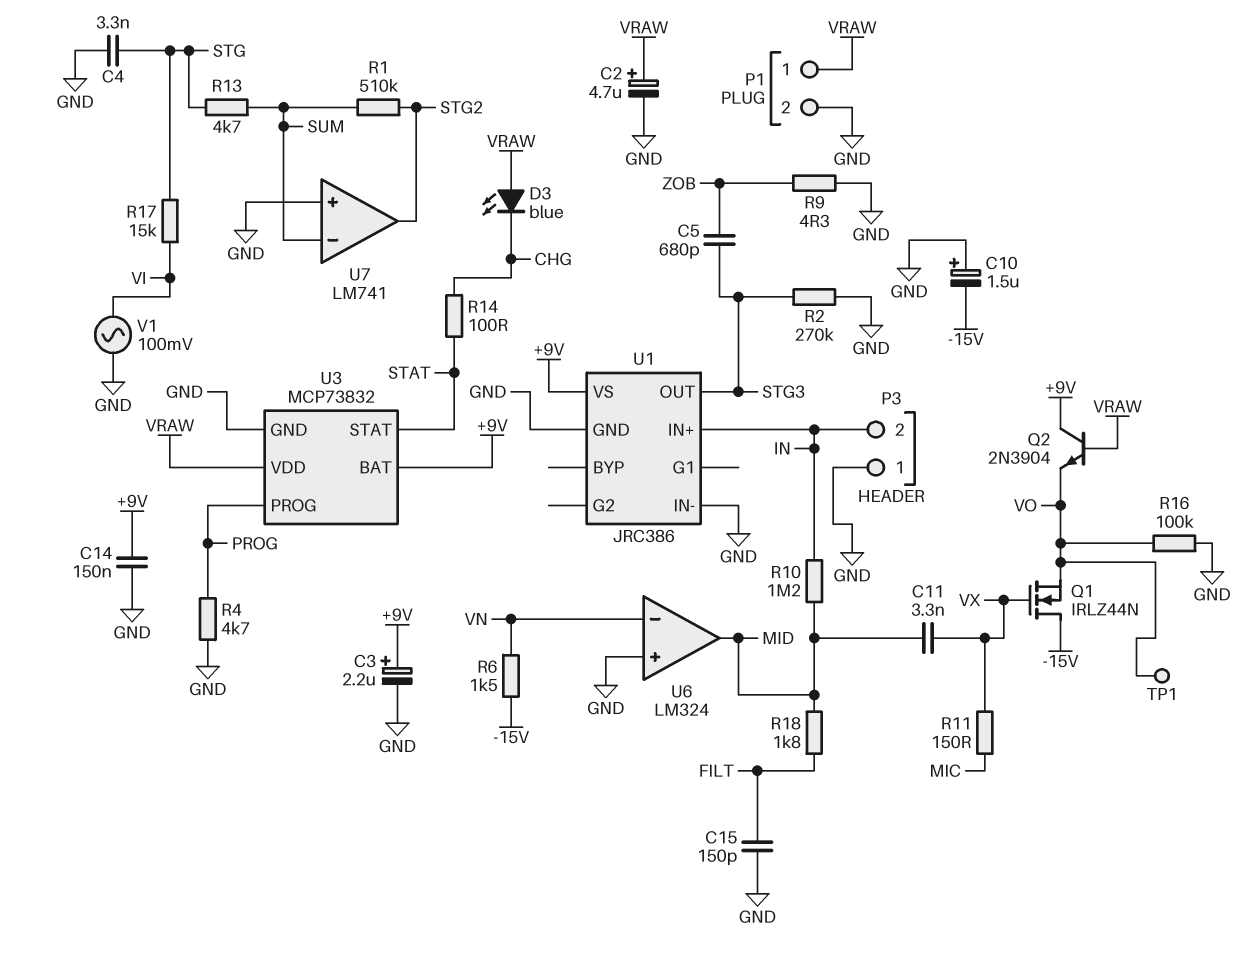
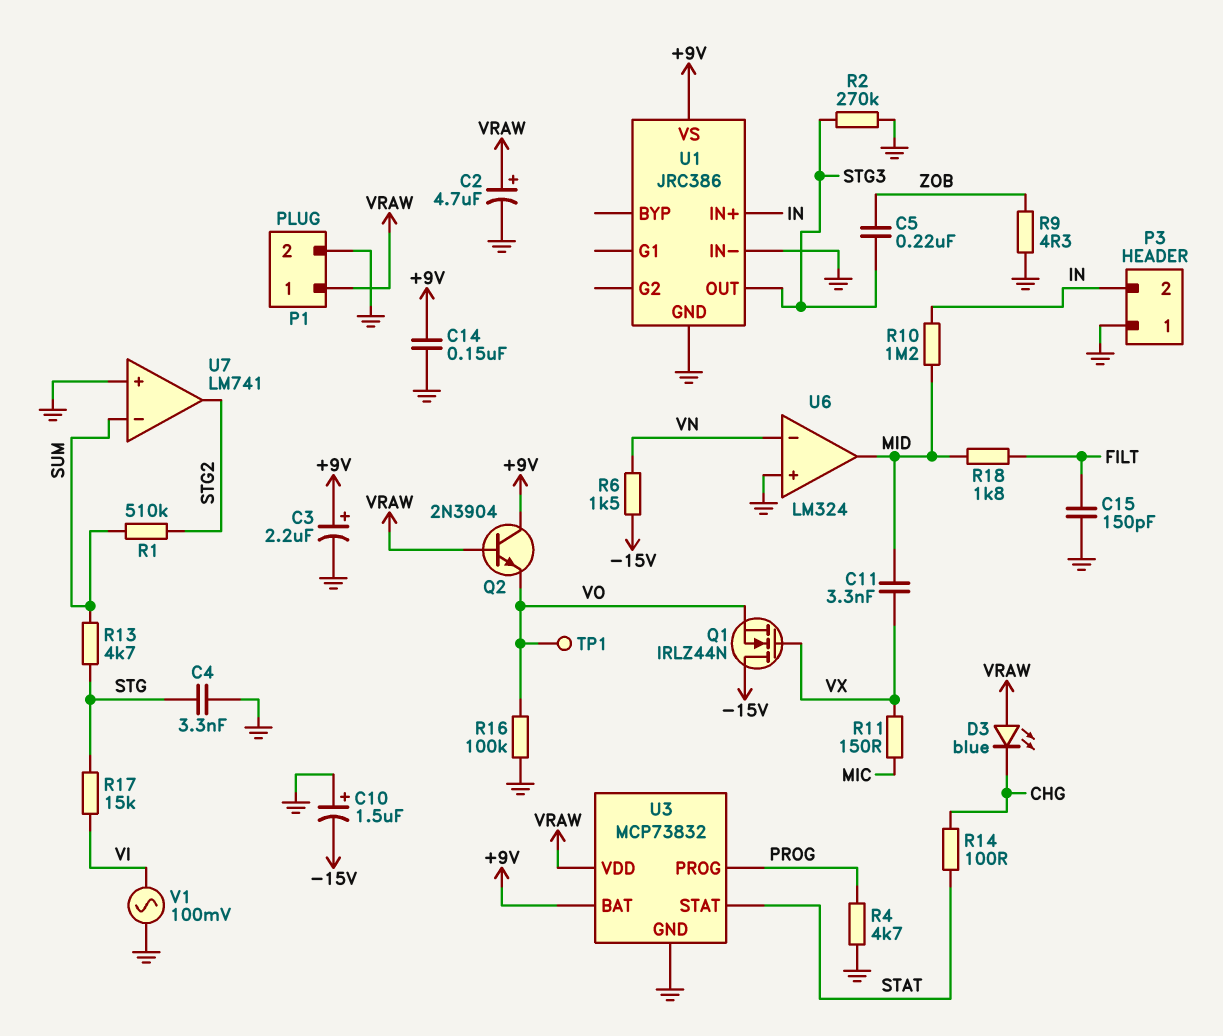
C5: 680pF (STG3, ZOB) -> 220nF (STG3, ZOB)

